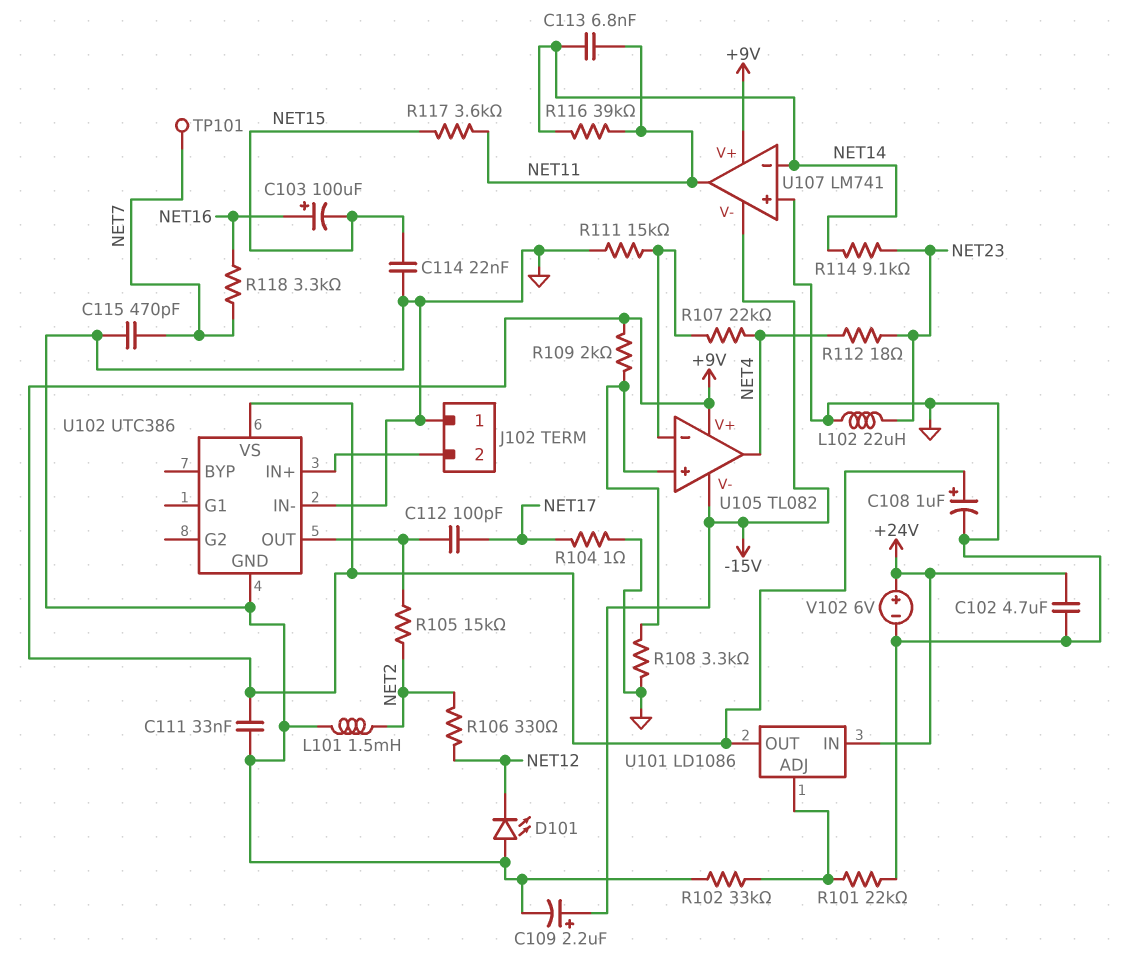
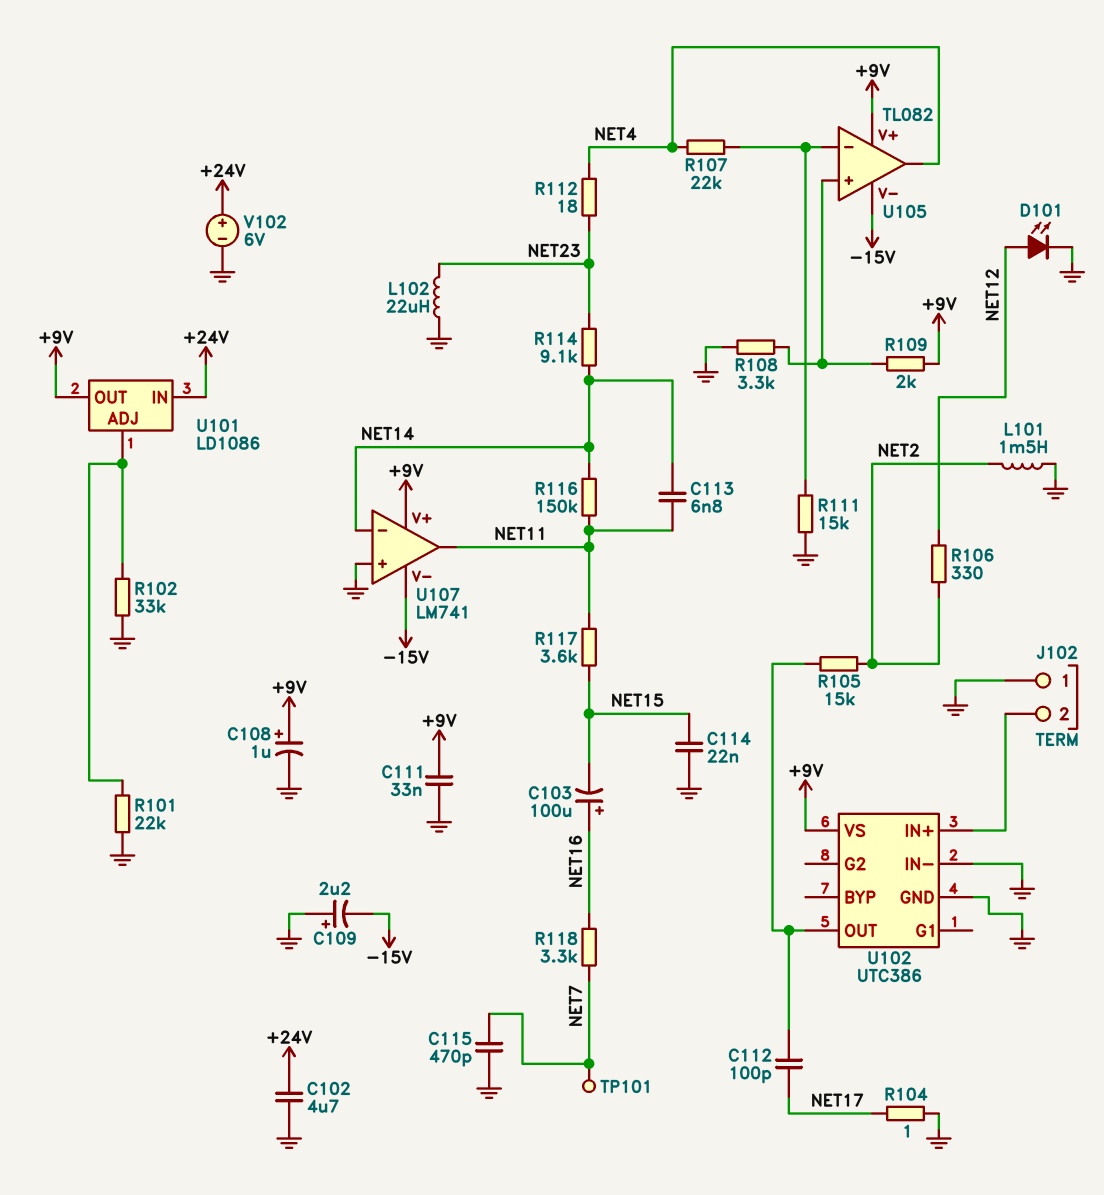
C109: 2.2uF (plus -15V, minus GND) -> 2.2uF (plus GND, minus -15V)
D101: LED (A GND, K NET12) -> LED (A NET12, K GND)
R116: 39k (NET11, NET14) -> 150k (NET11, NET14)

